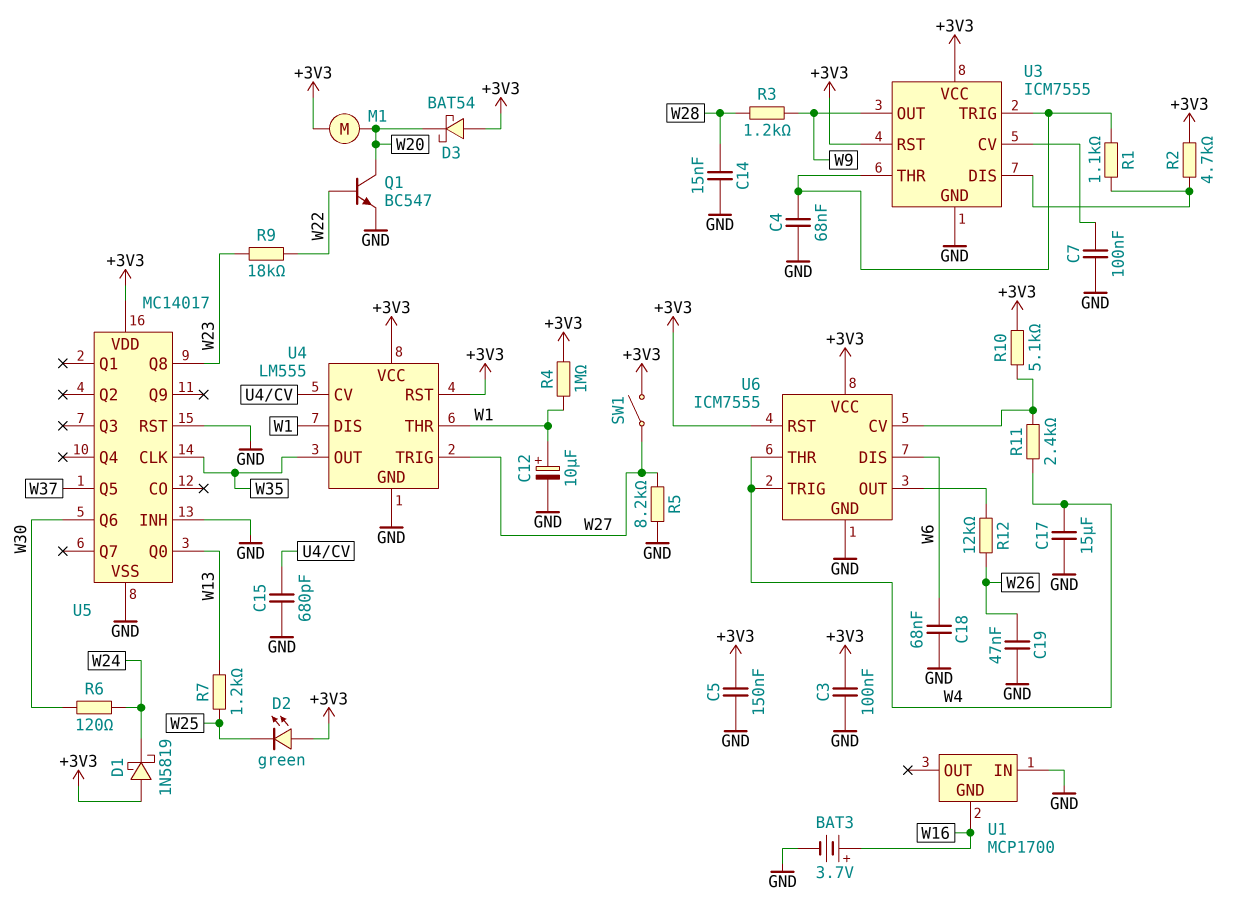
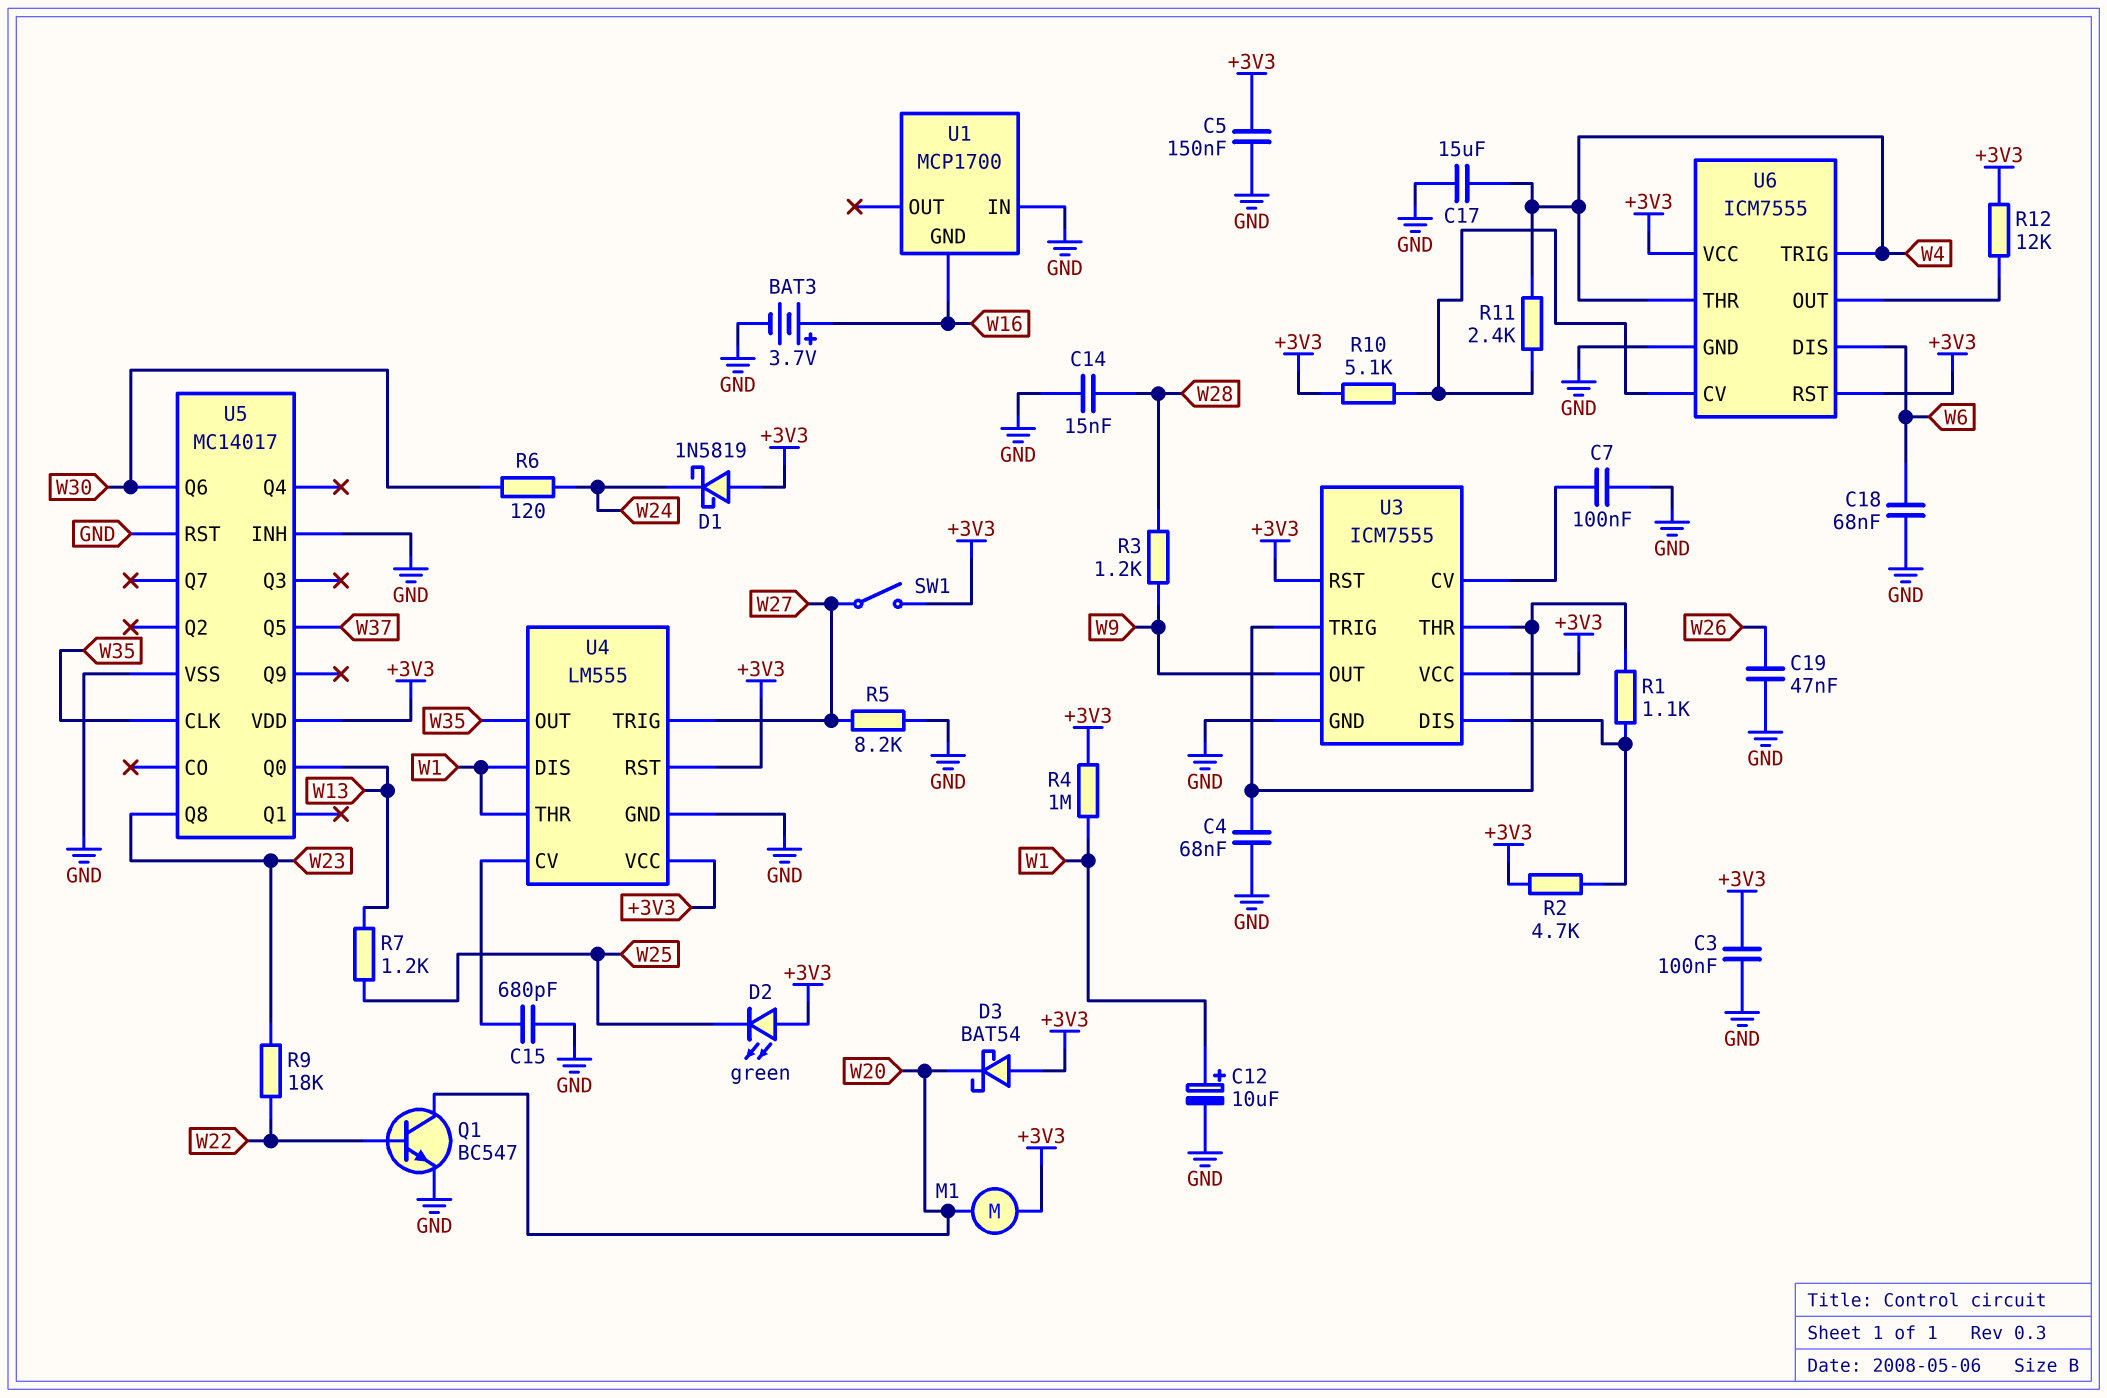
R12: 12k (U6/OUT, W26) -> 12k (+3V3, U6/OUT)

